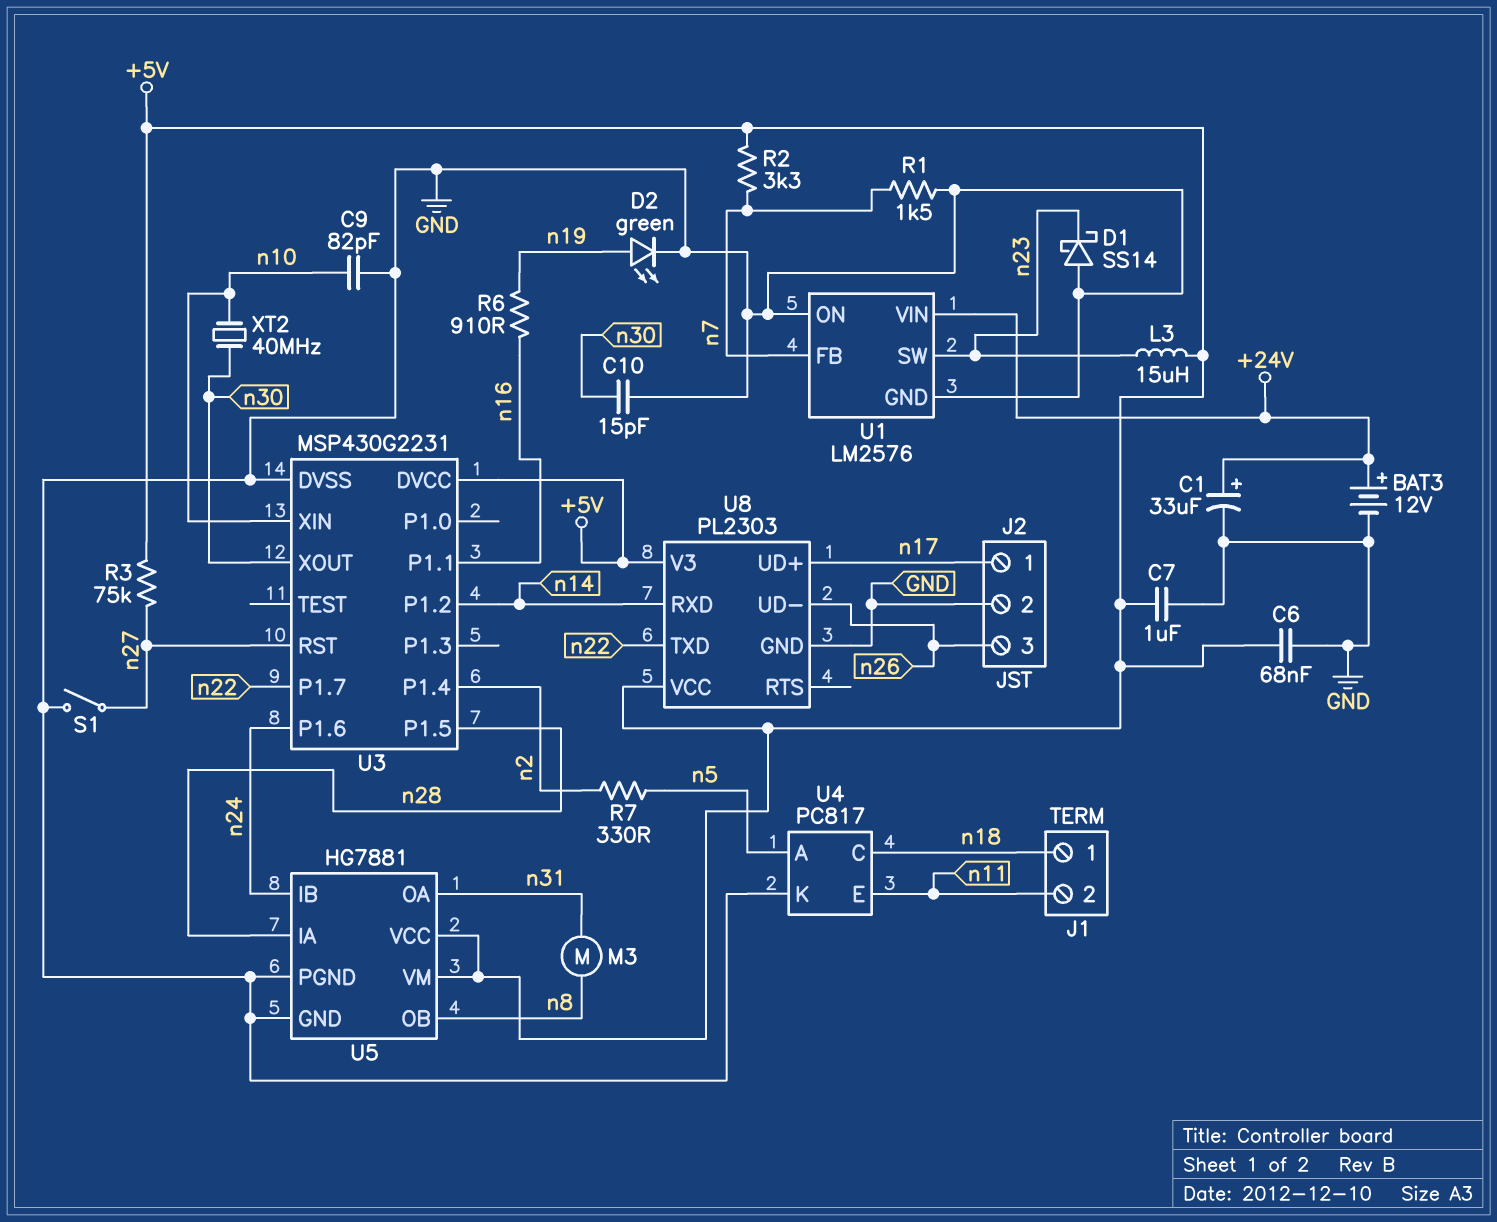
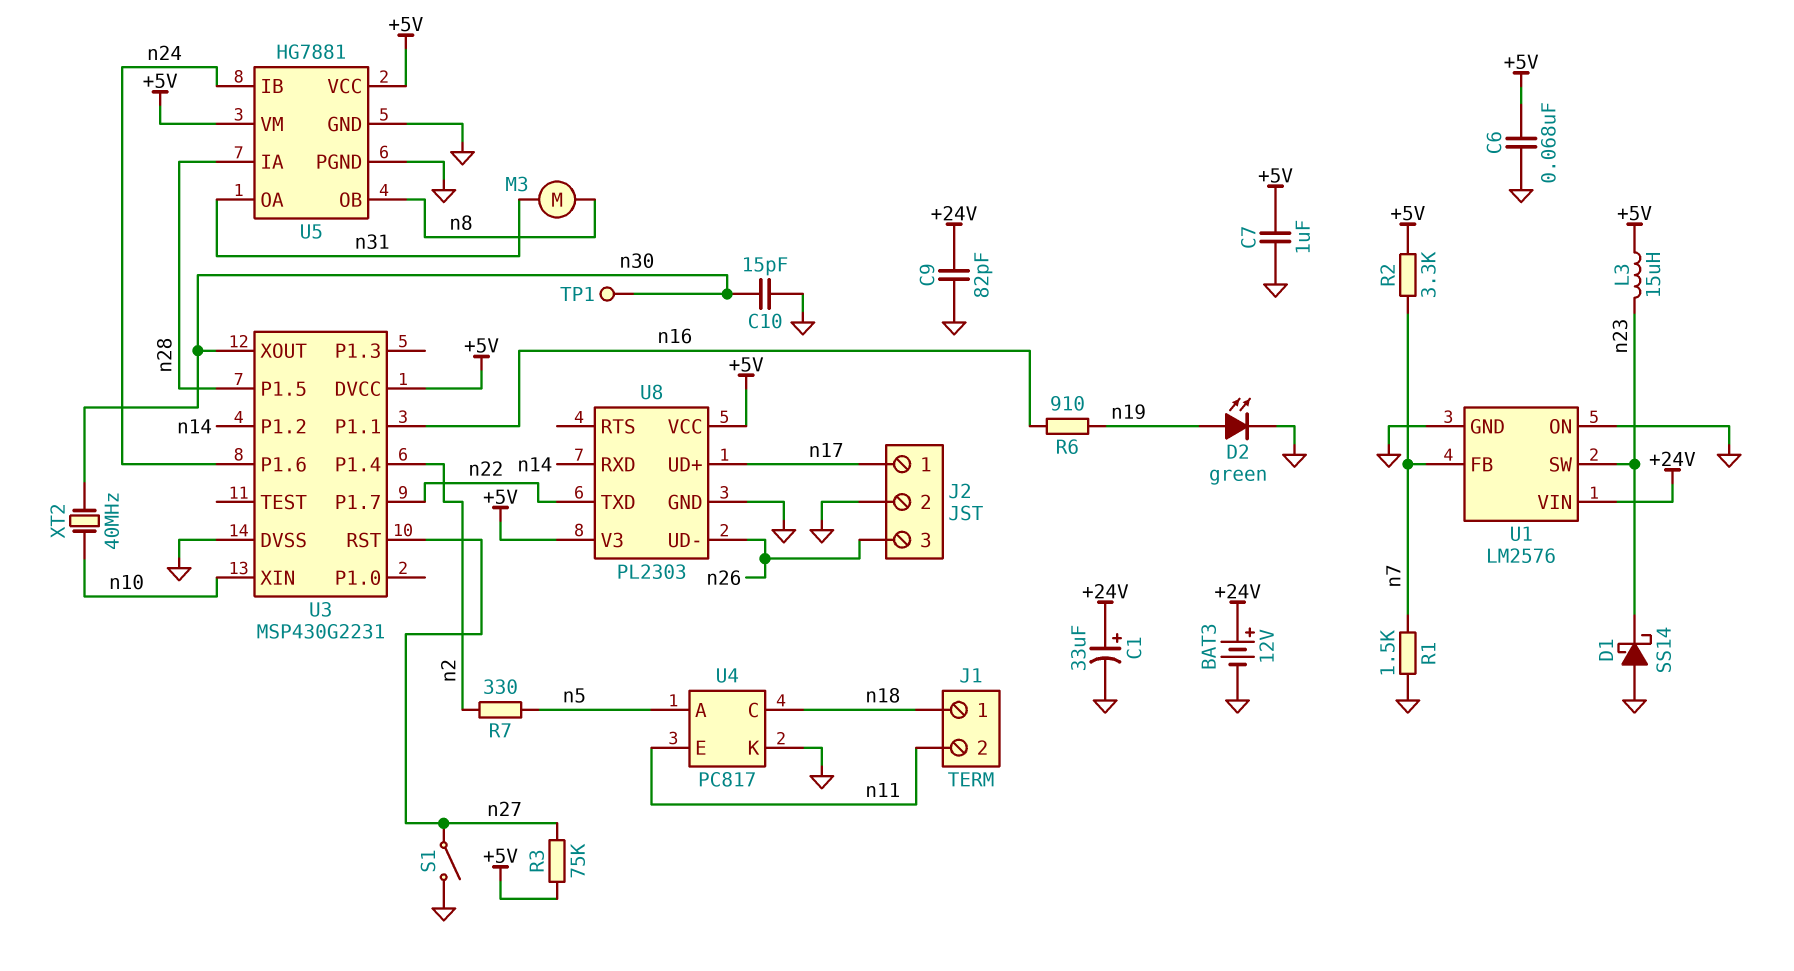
C9: 82pF (GND, n10) -> 82pF (+24V, GND)
TP1: none -> test point (n30)

